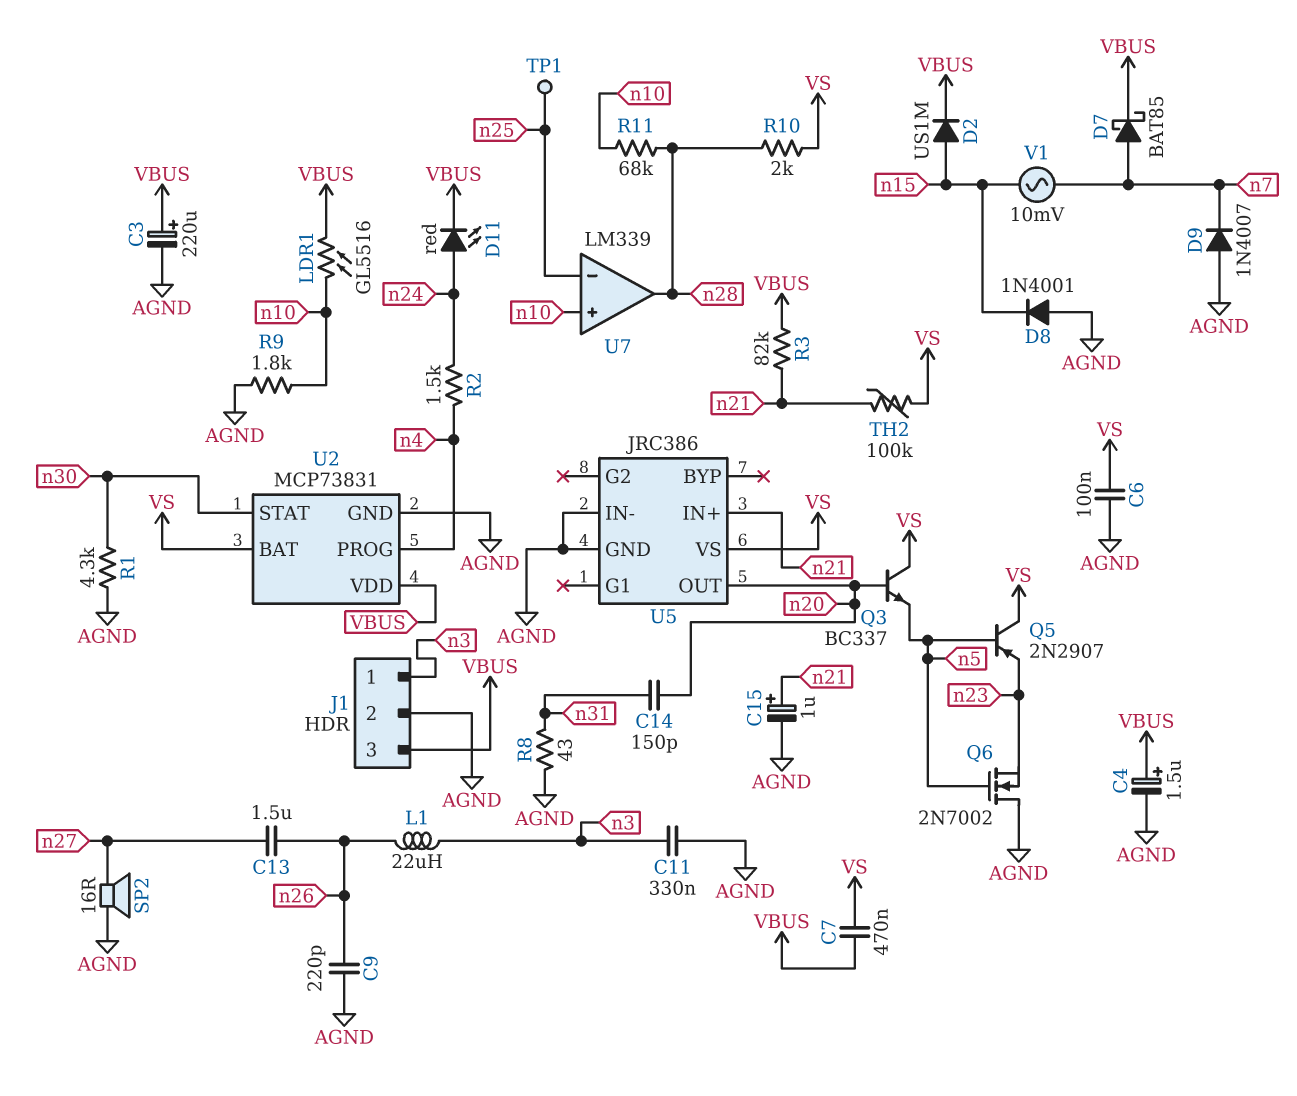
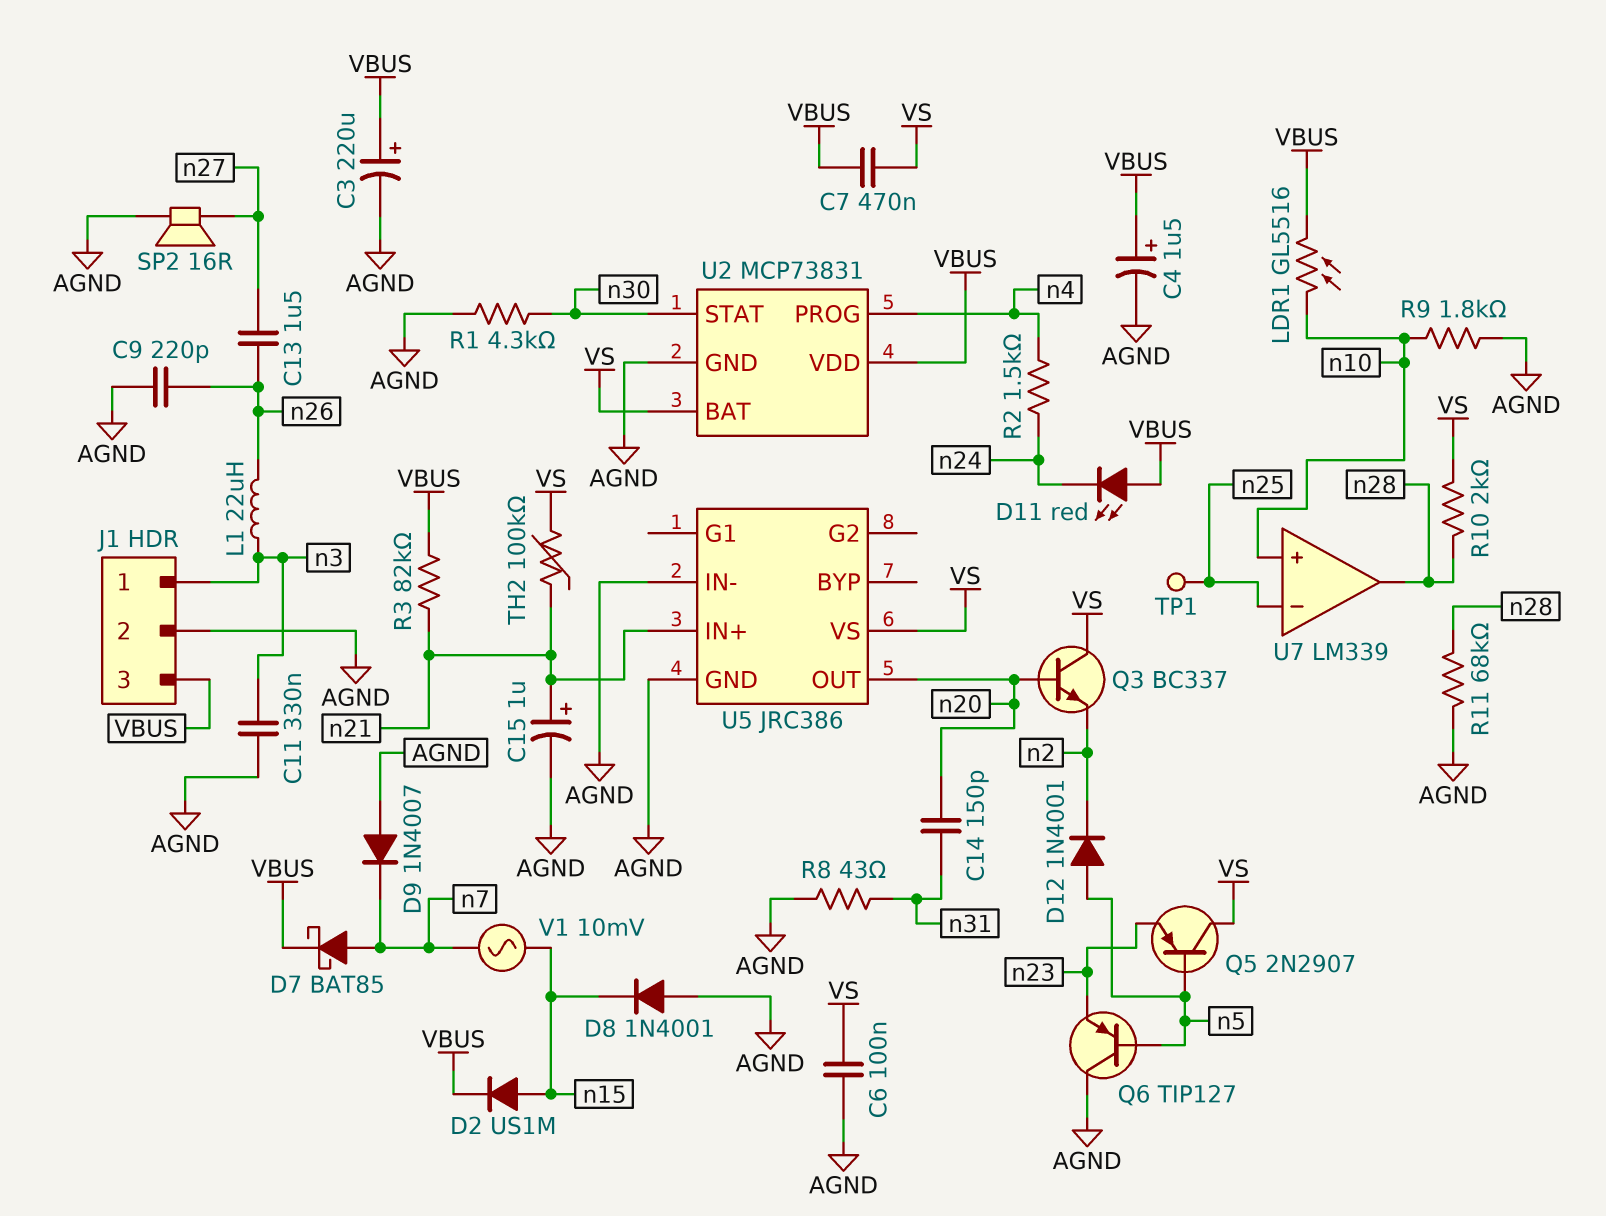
D11: LED red (A n24, K VBUS) -> LED red (A VBUS, K n24)
D12: none -> diode 1N4001 (A n5, K n2)
Q3: NPN BC337 (B n20, C VS, E n5) -> NPN BC337 (B n20, C VS, E n2)
Q6: NMOS 2N7002 (G n5, D AGND, S n23) -> PNP TIP127 (B n5, C AGND, E n23)
R11: 68k (n10, n28) -> 68k (AGND, n28)

